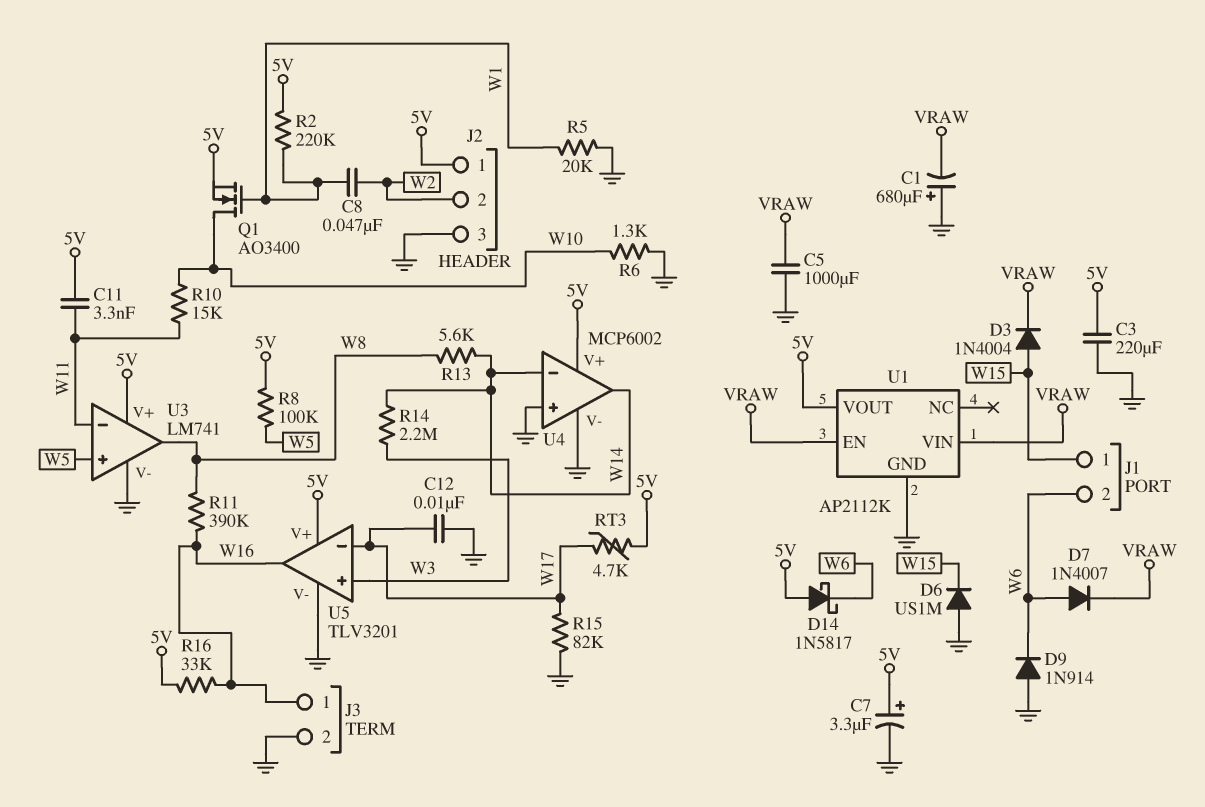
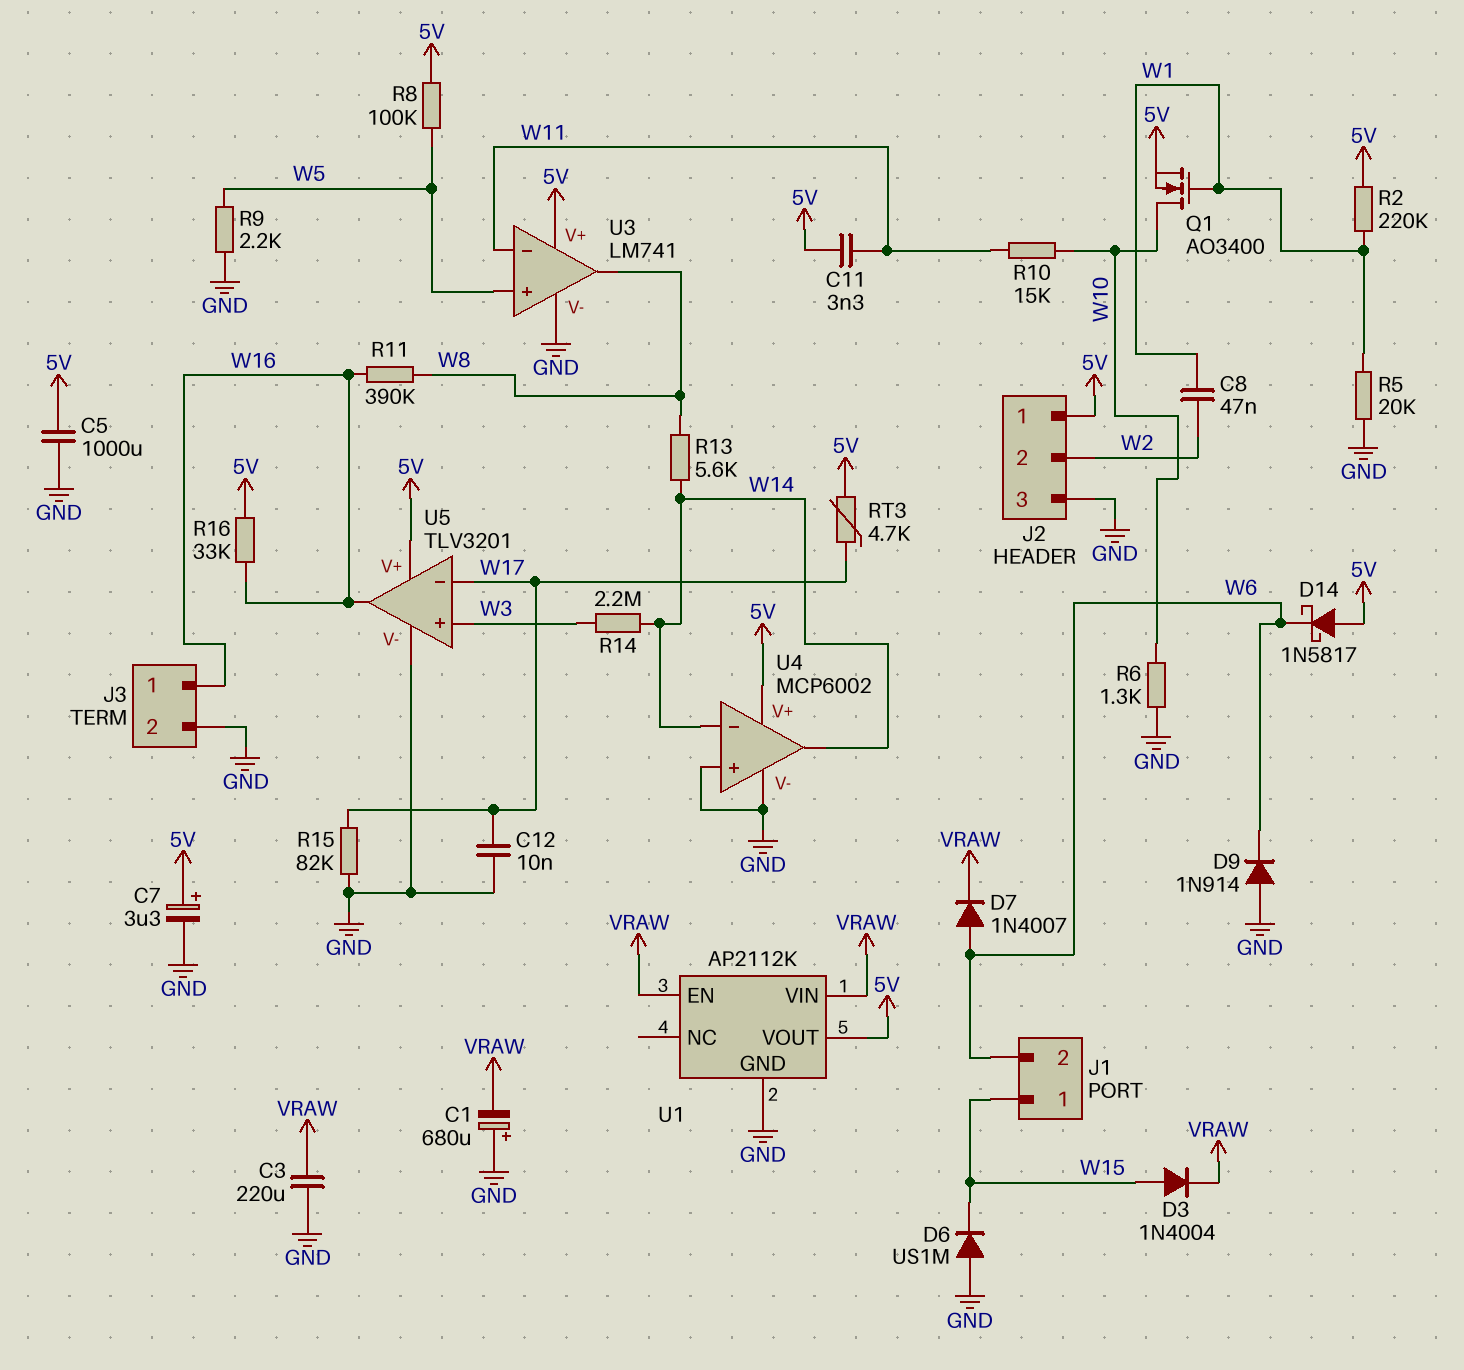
C3: 220uF (5V, GND) -> 220uF (GND, VRAW)
C5: 1000uF (GND, VRAW) -> 1000uF (5V, GND)
R9: none -> 2.2k (GND, W5)

